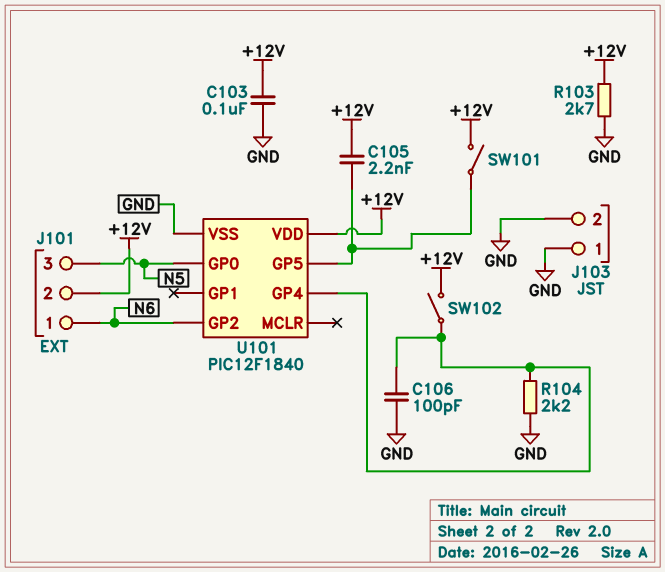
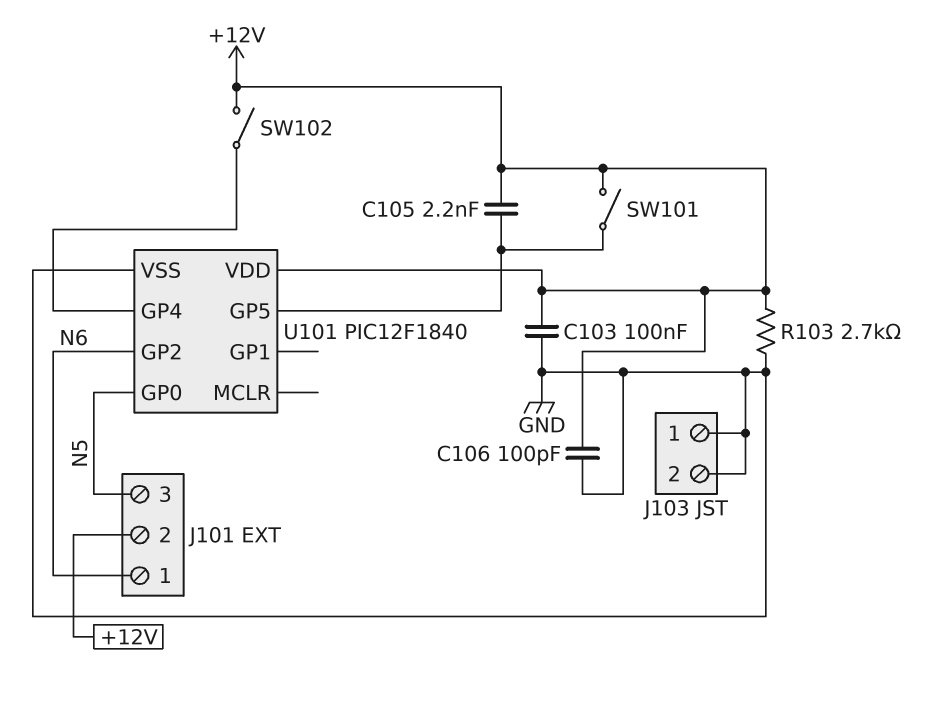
C106: 100pF (GND, U101/GP4) -> 100pF (+12V, GND)
R104: 2.2k (GND, U101/GP4) -> none

